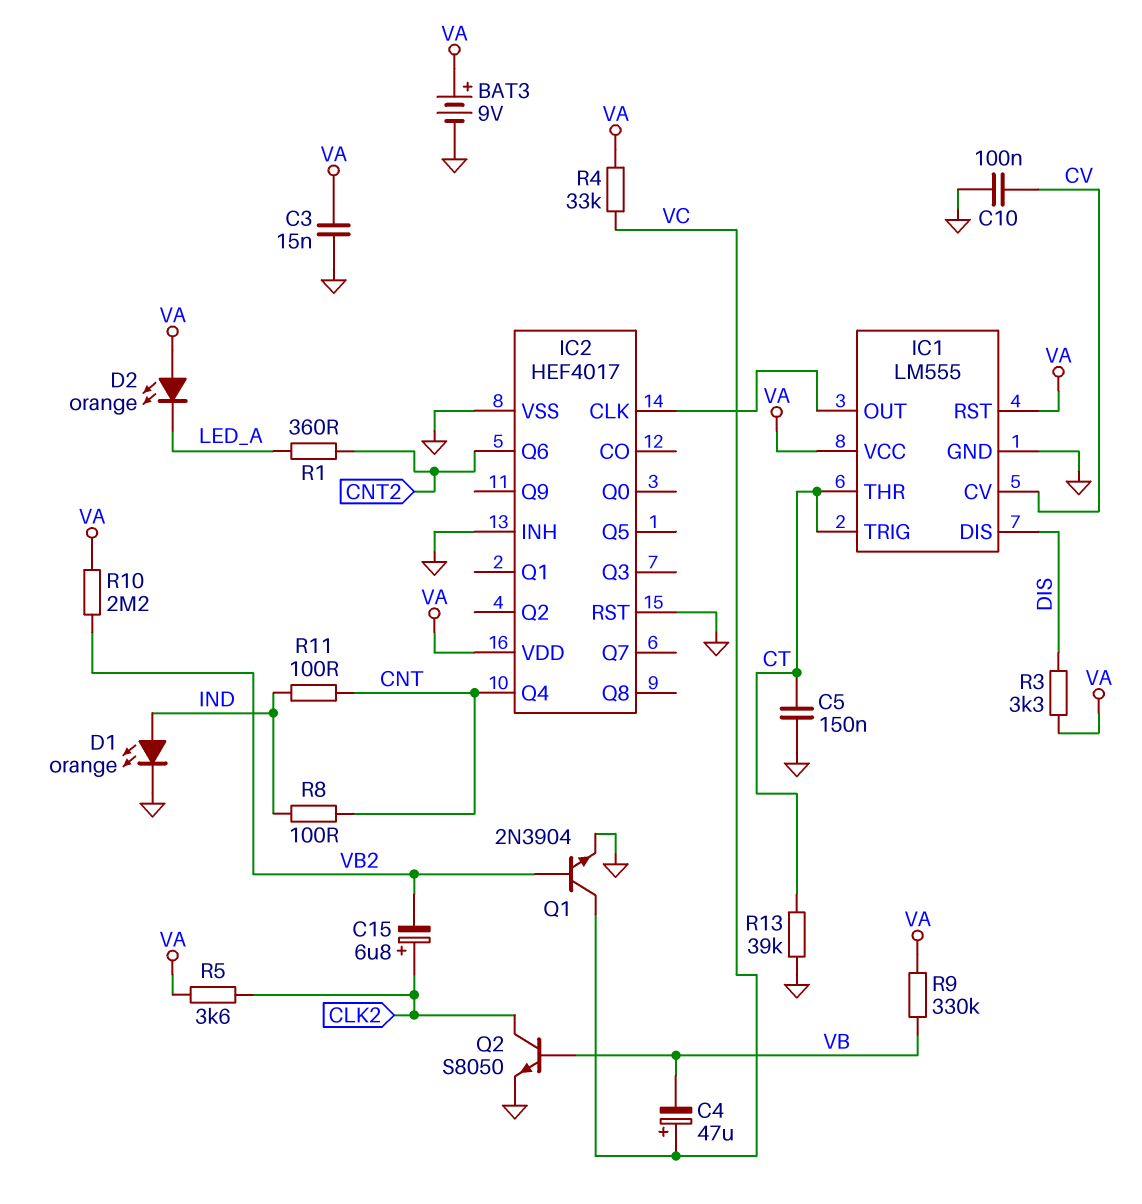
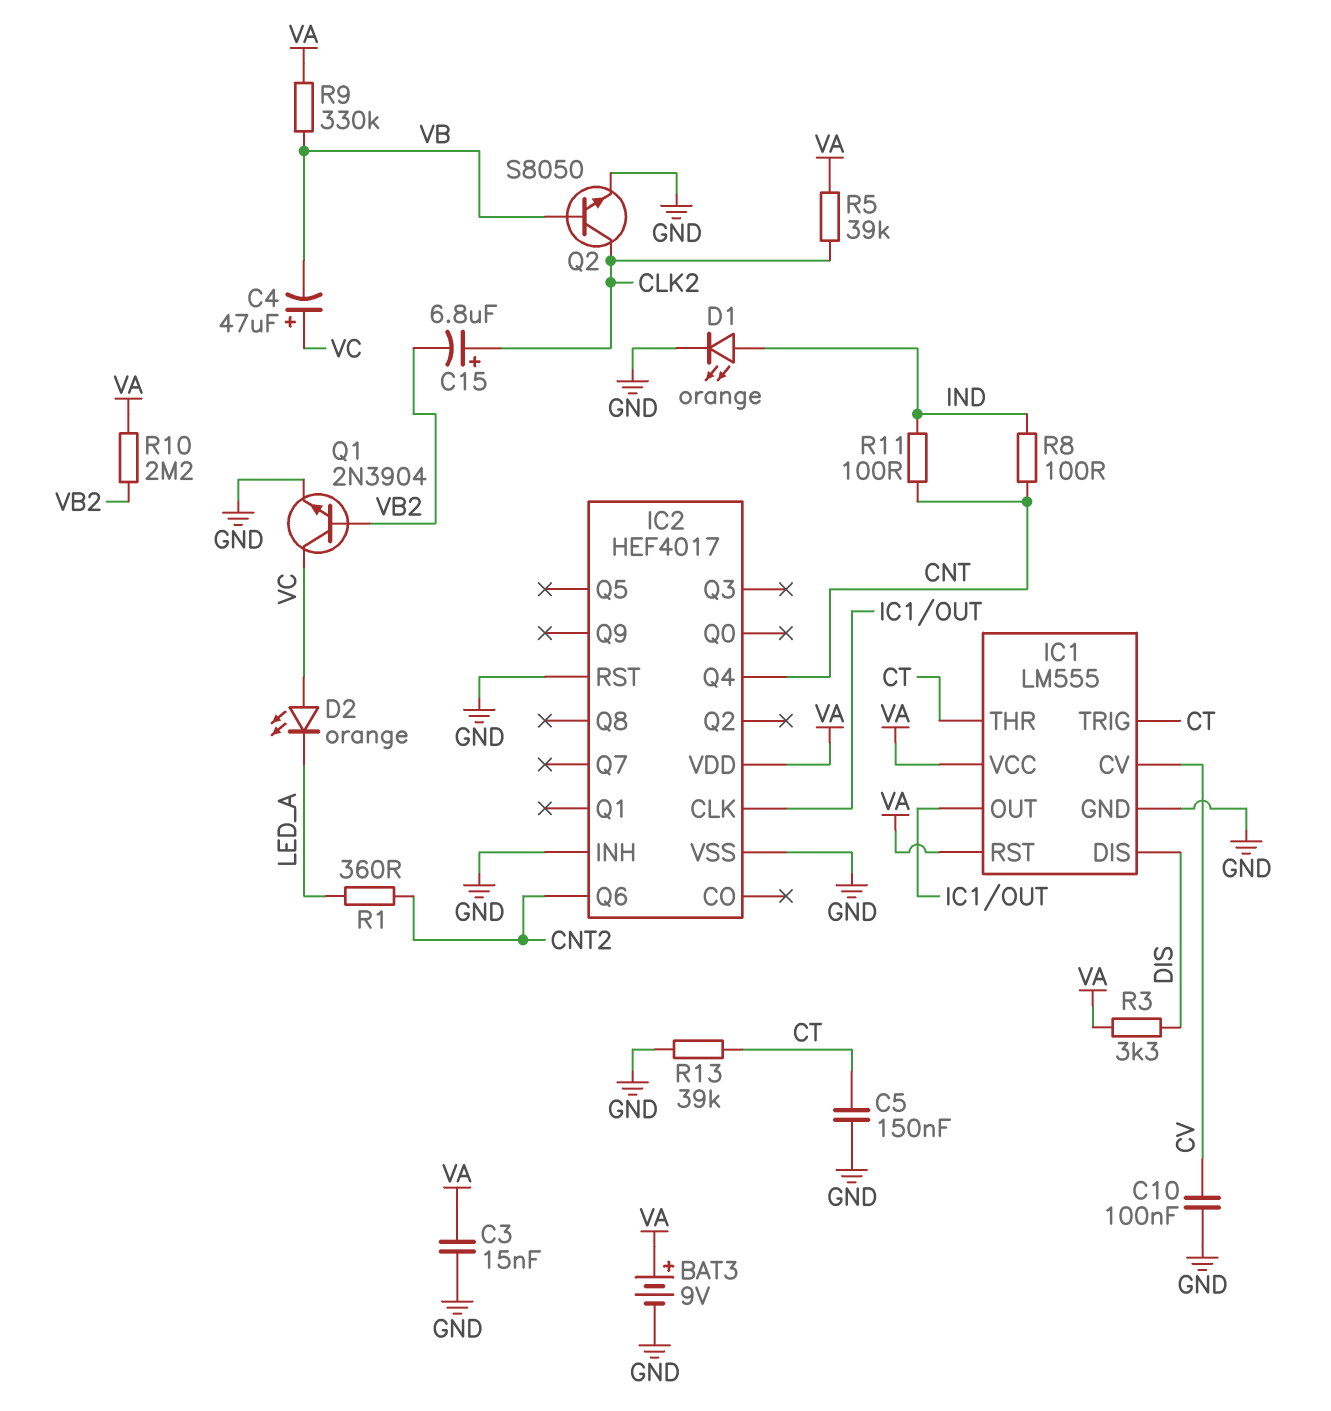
D2: LED orange (A VA, K LED_A) -> LED orange (A VC, K LED_A)
R4: 33k (VA, VC) -> none
R5: 3.6k (CLK2, VA) -> 39k (CLK2, VA)

